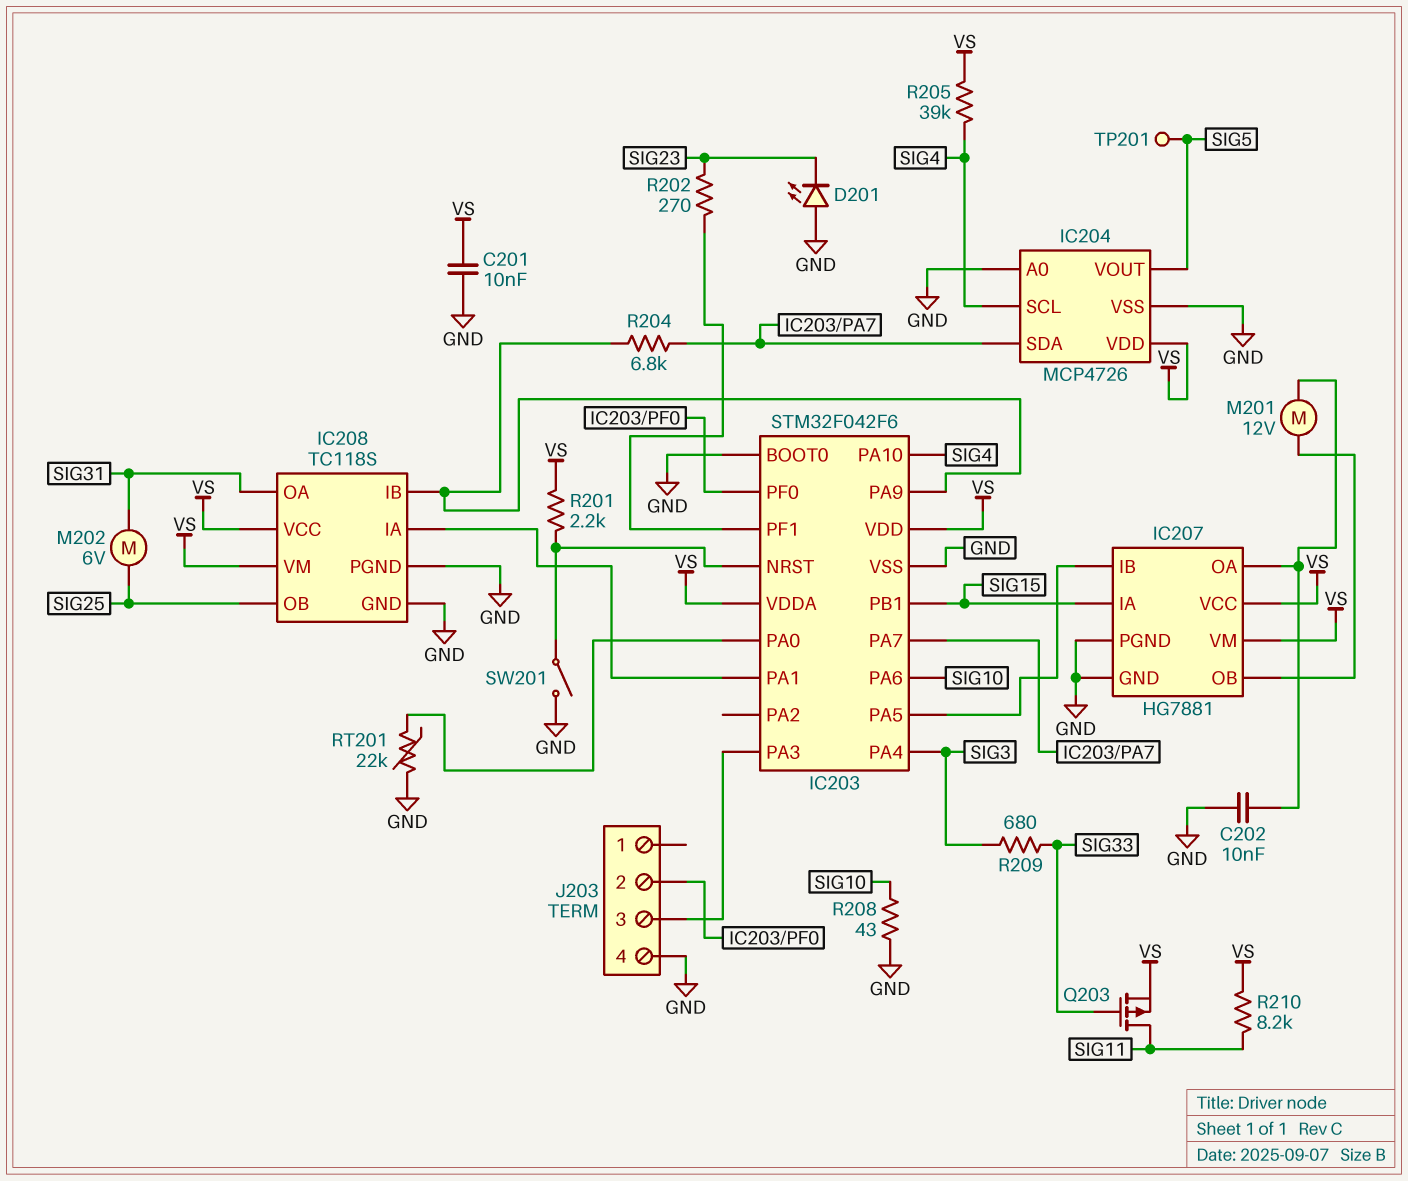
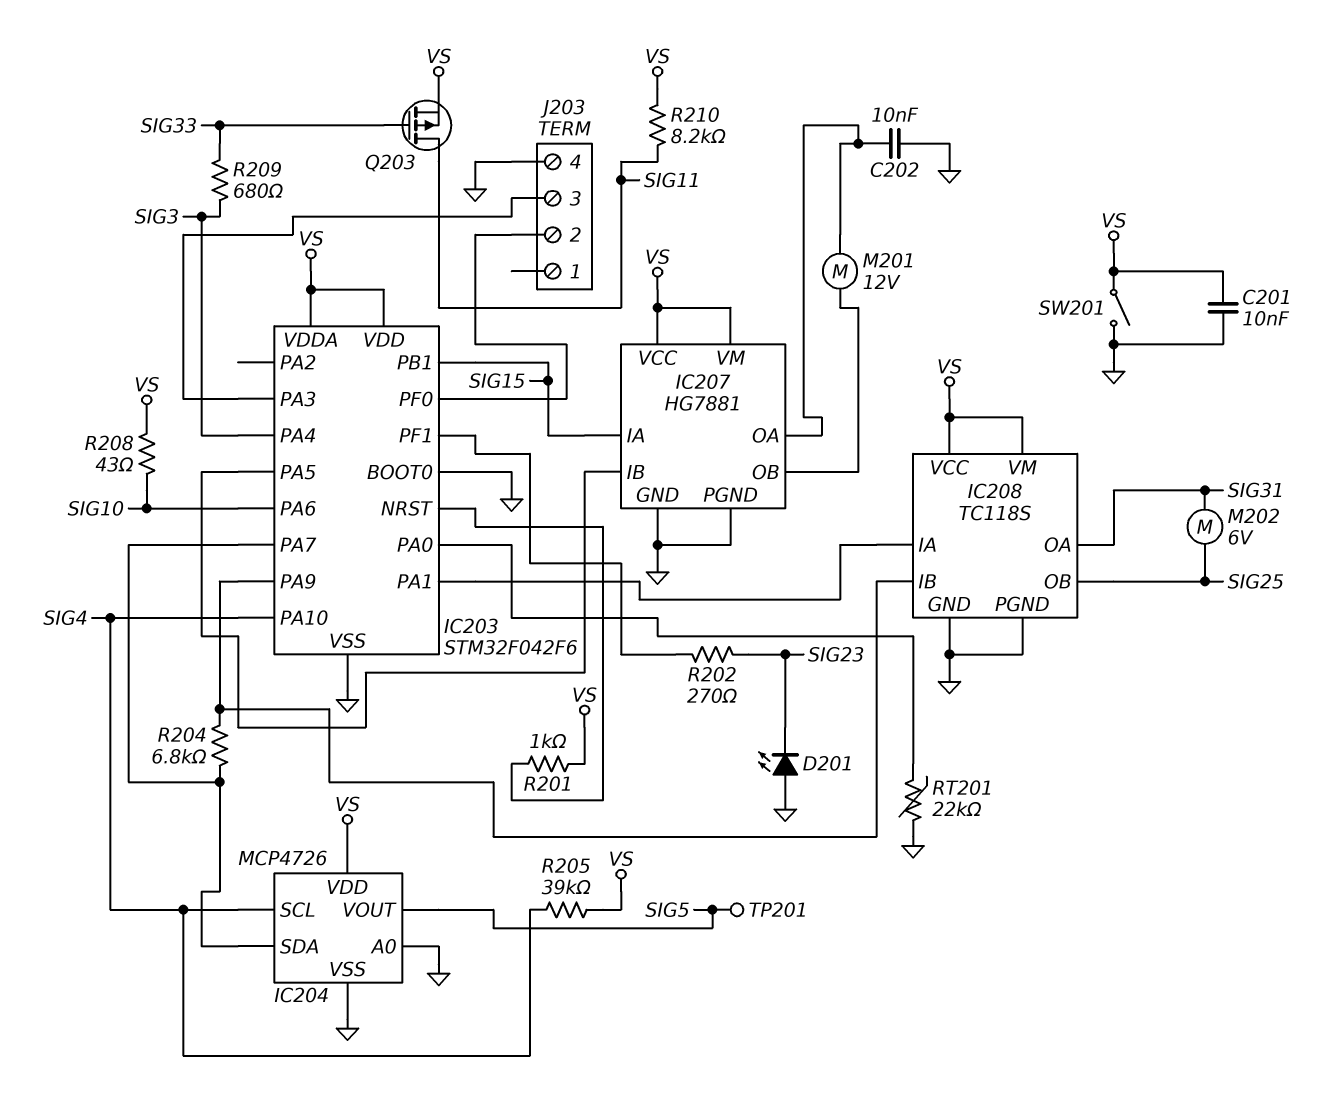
R201: 2.2k (IC203/NRST, VS) -> 1k (IC203/NRST, VS)
R208: 43 (GND, SIG10) -> 43 (SIG10, VS)
SW201: switch (GND, IC203/NRST) -> switch (GND, VS)

